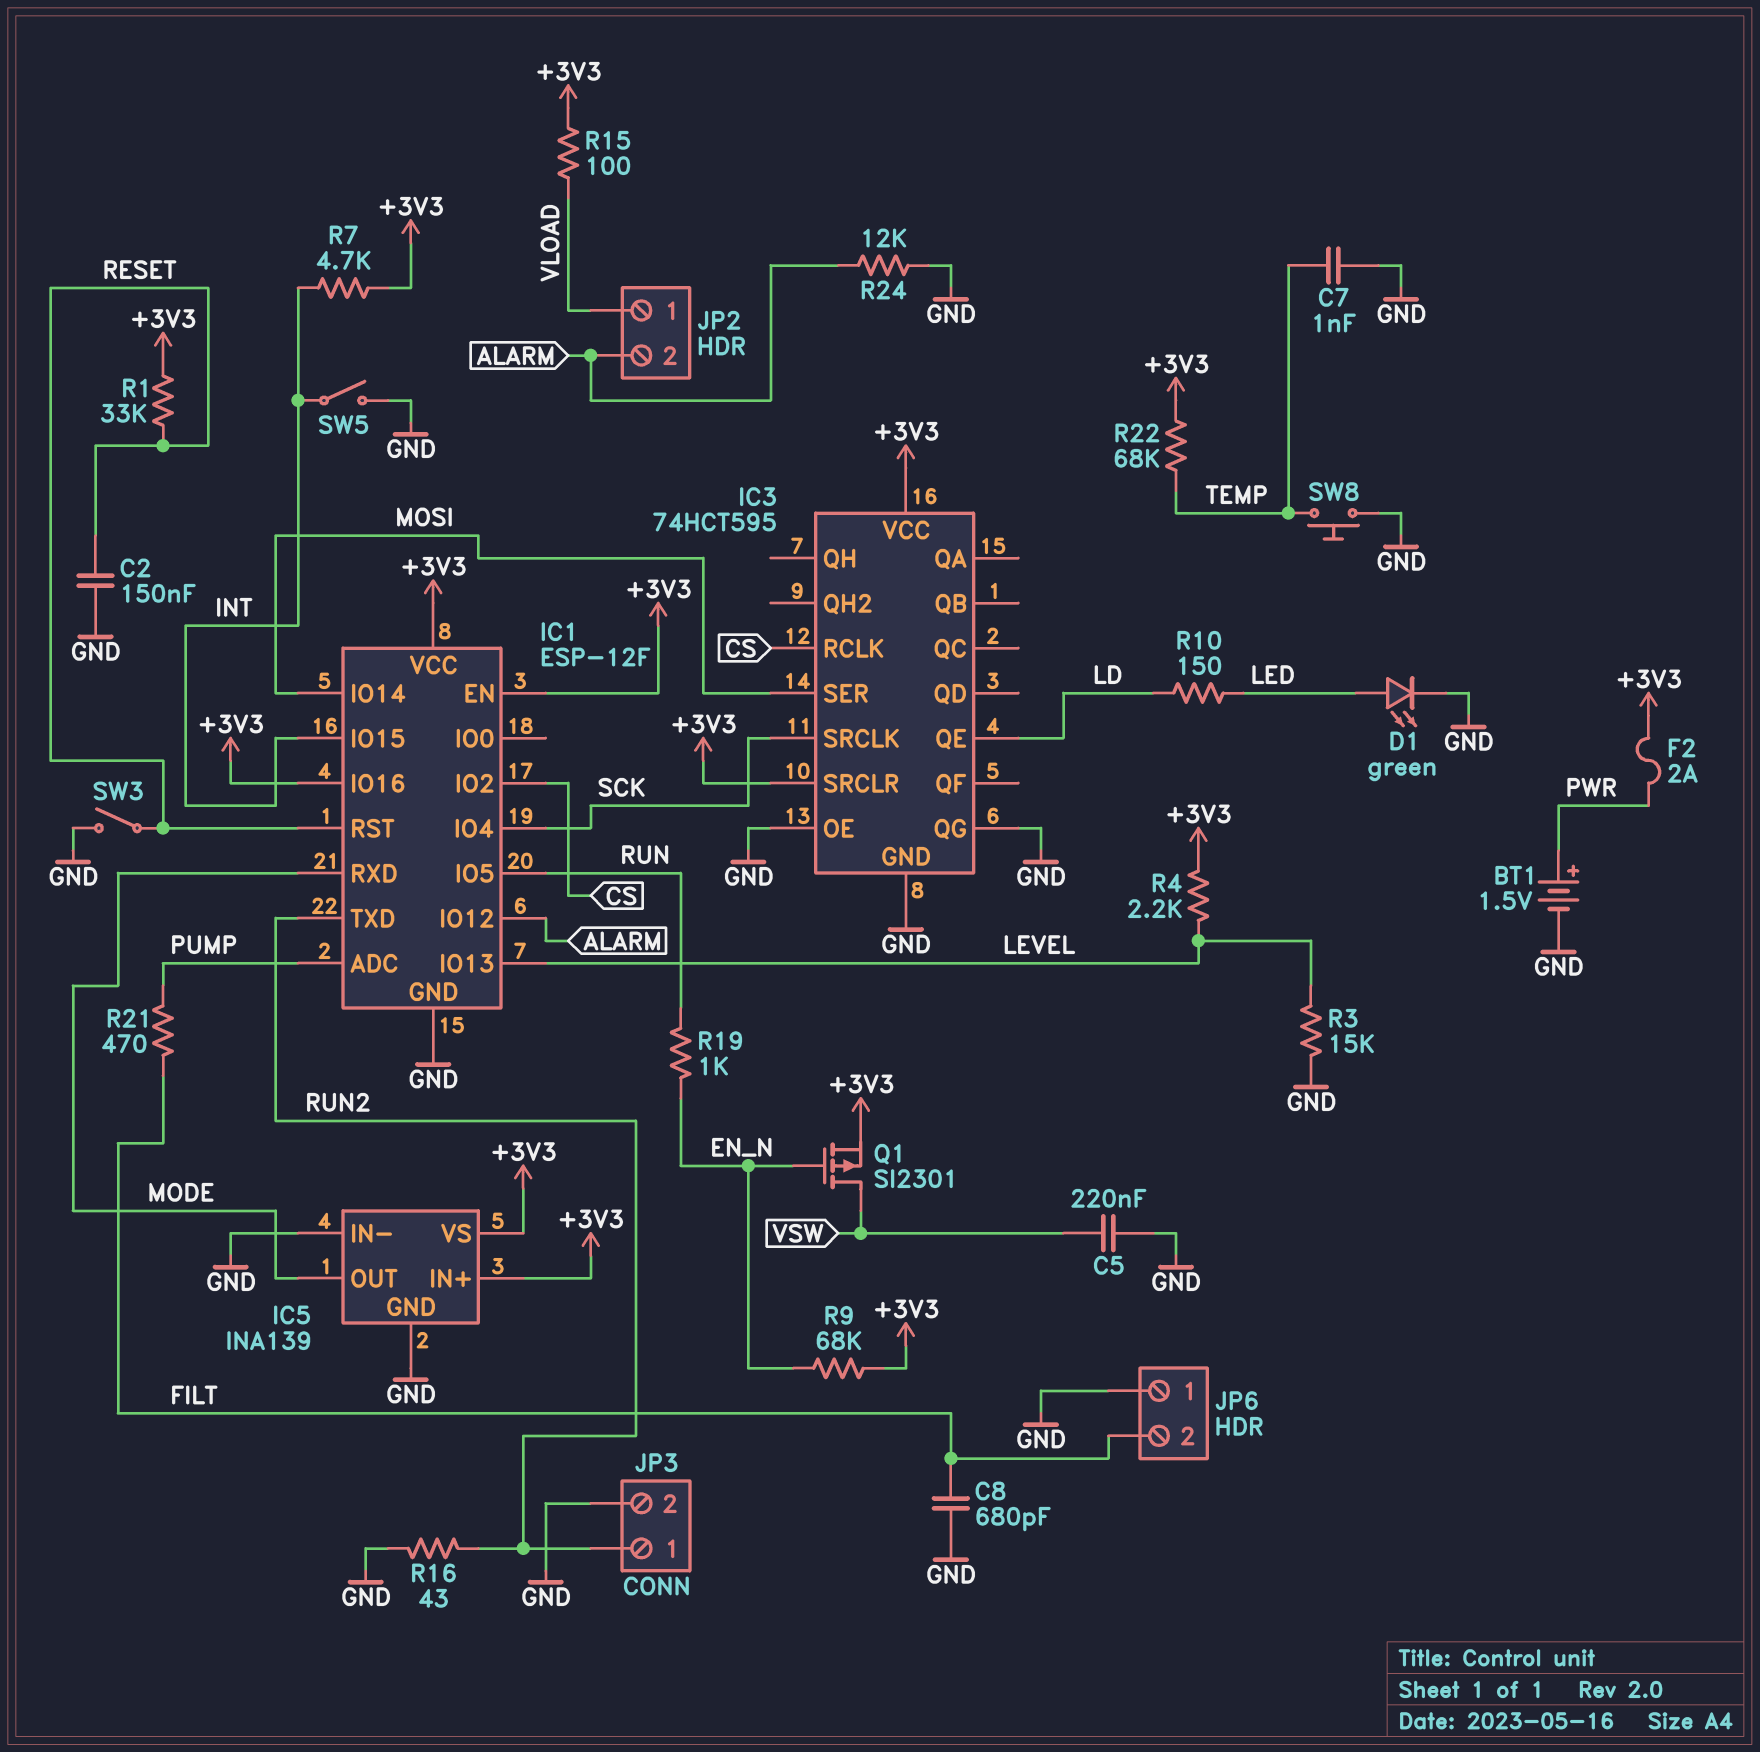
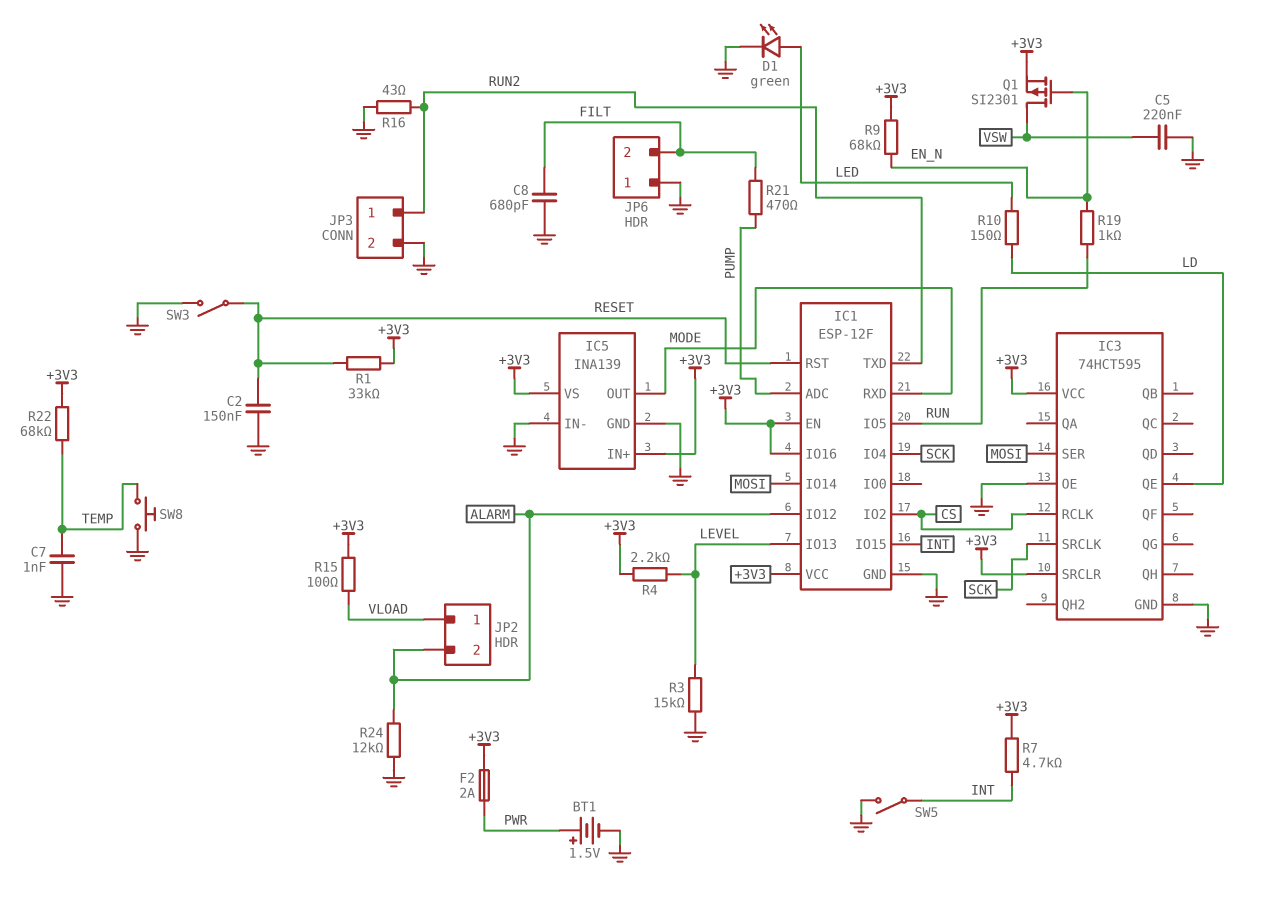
IC3 pin QG: GND -> none

